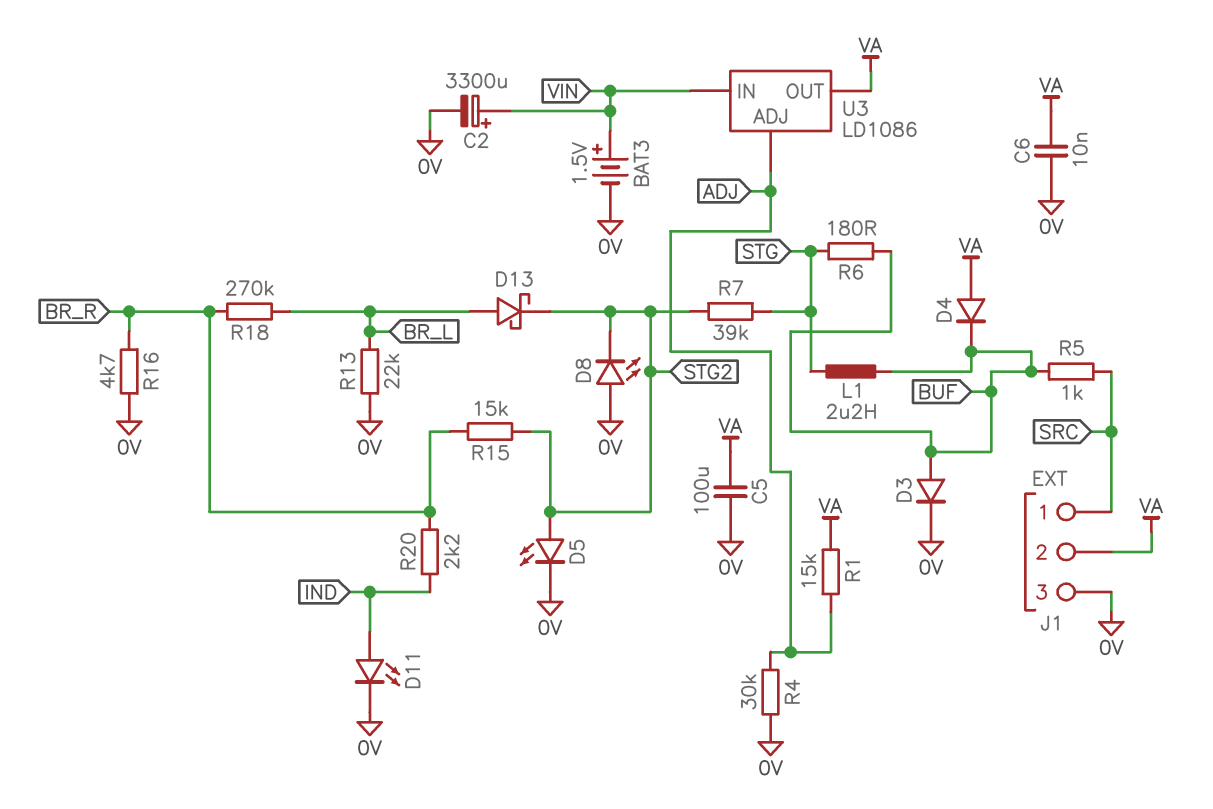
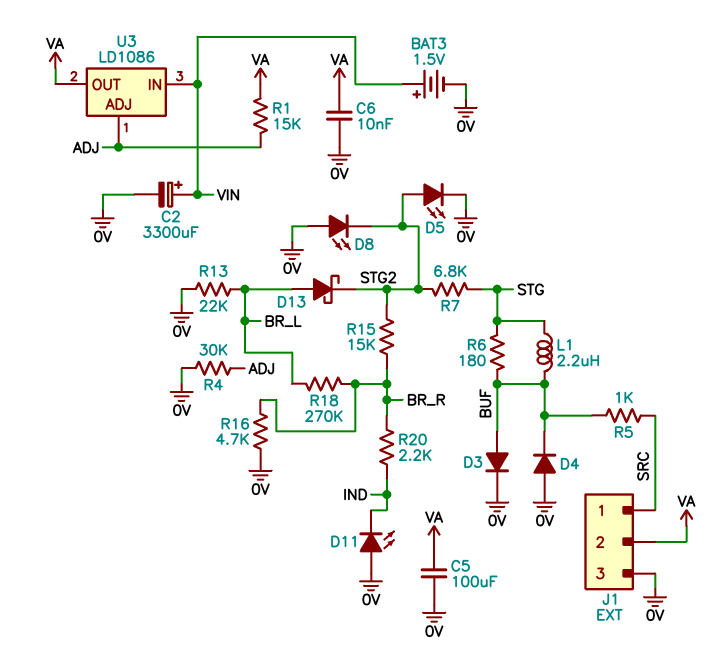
D4: diode (A VA, K BUF) -> diode (A 0V, K BUF)
D11: LED (A IND, K 0V) -> LED (A 0V, K IND)
R7: 39k (STG, STG2) -> 6.8k (STG, STG2)

